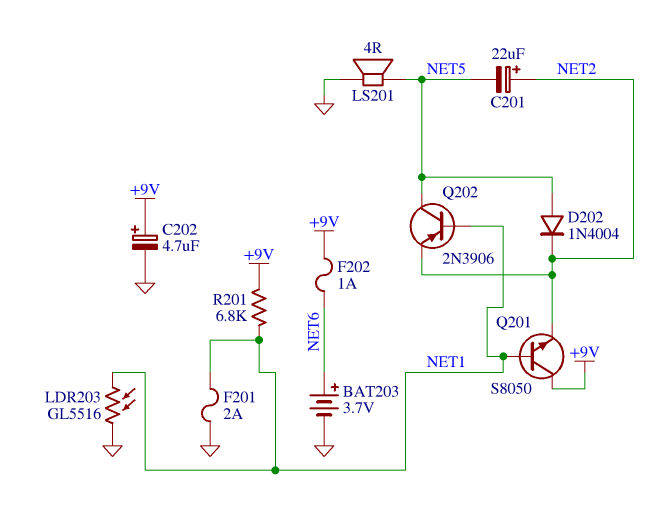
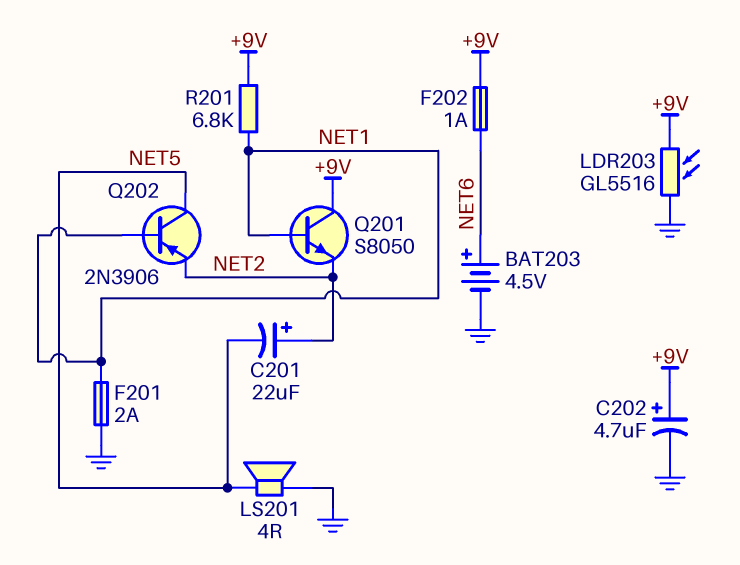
BAT203: 3.7V (plus NET6, minus GND) -> 4.5V (plus NET6, minus GND)
D202: diode 1N4004 (A NET5, K NET2) -> none
LDR203: GL5516 (GND, NET1) -> GL5516 (+9V, GND)

